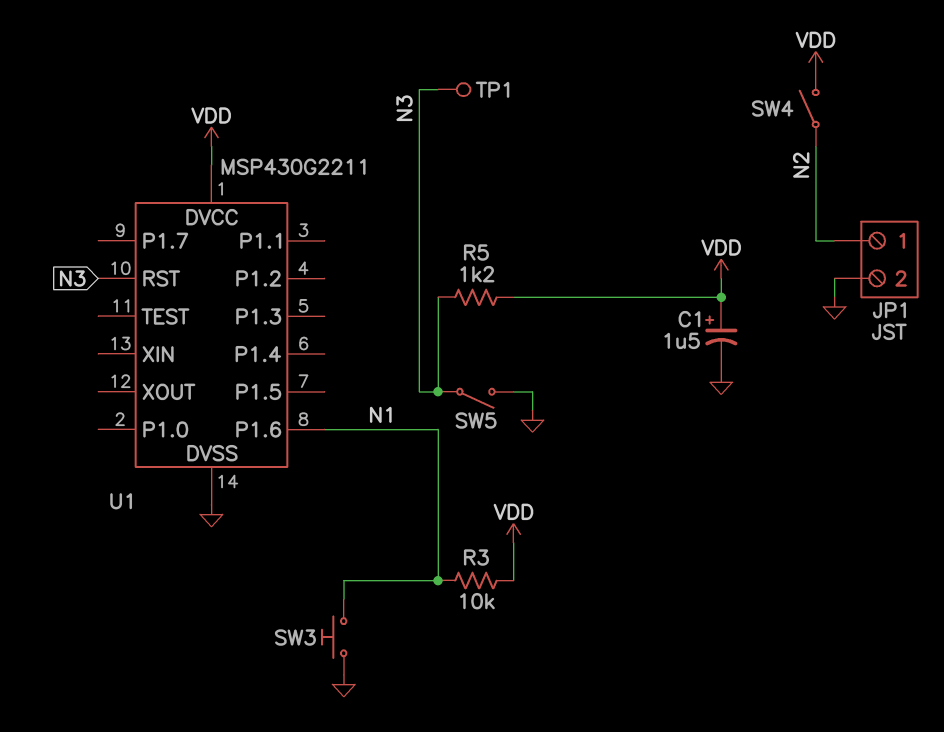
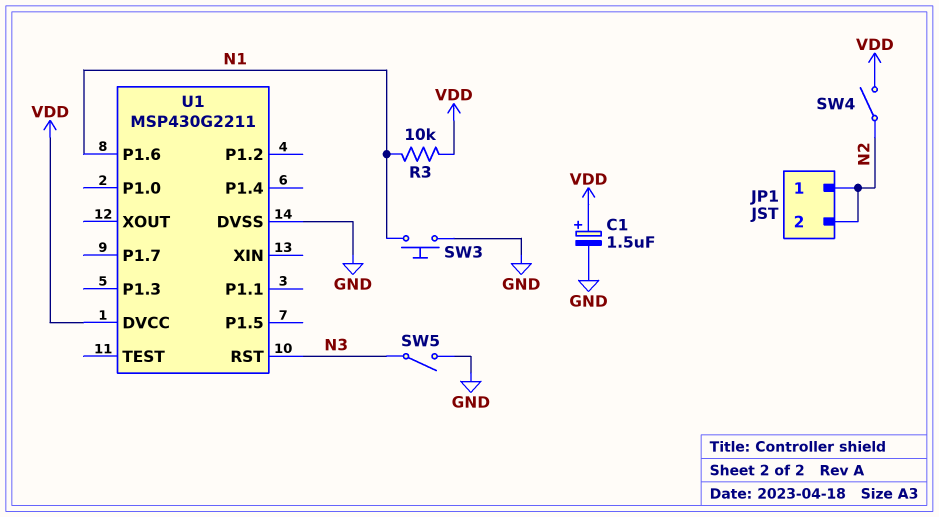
JP1 pin 2: GND -> N2
R5: 1.2k (N3, VDD) -> none
TP1: test point (N3) -> none

